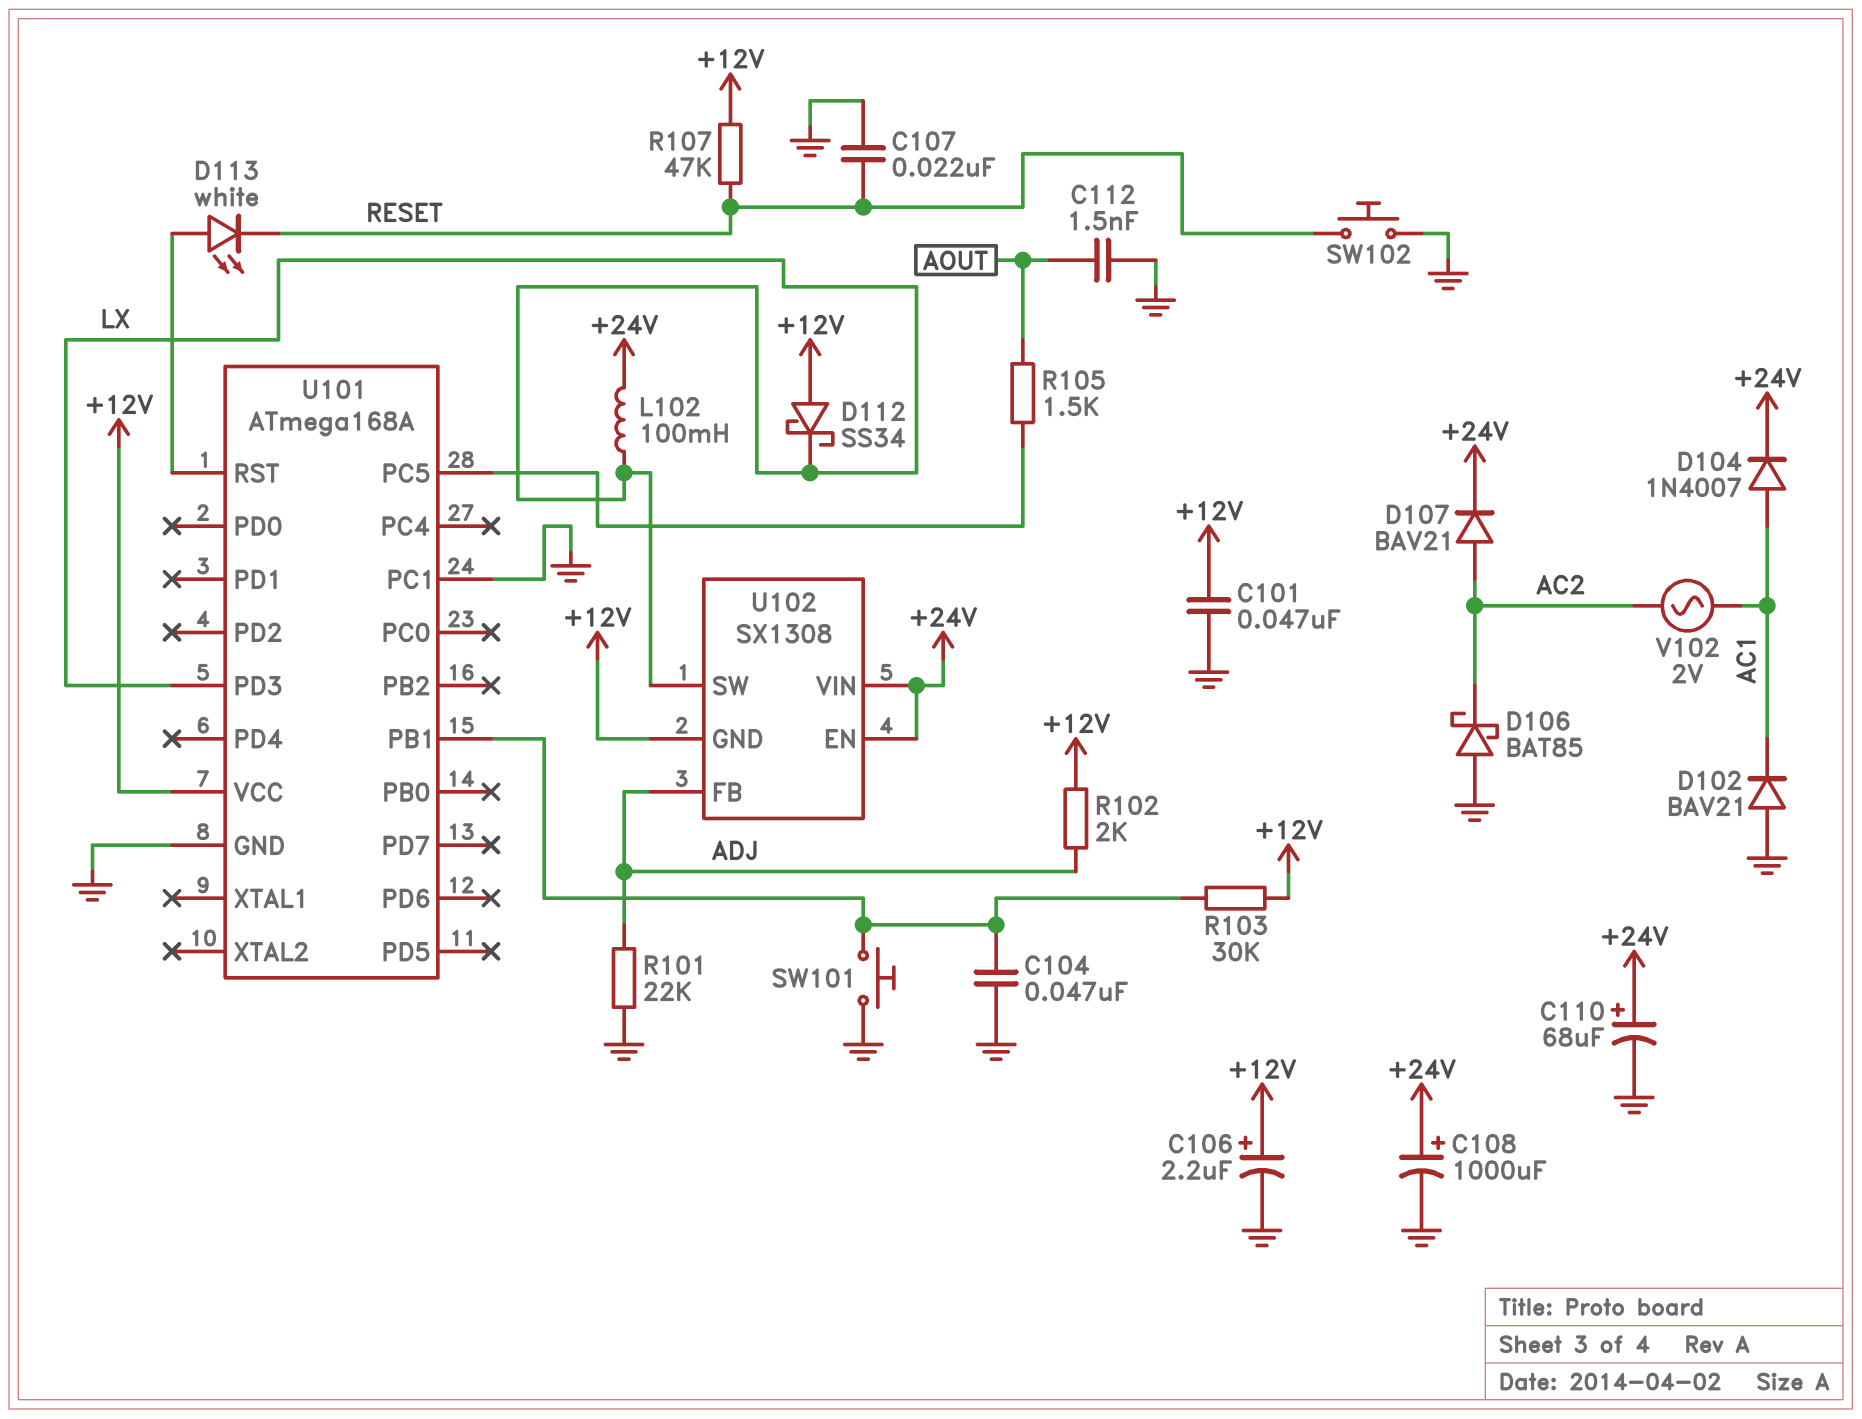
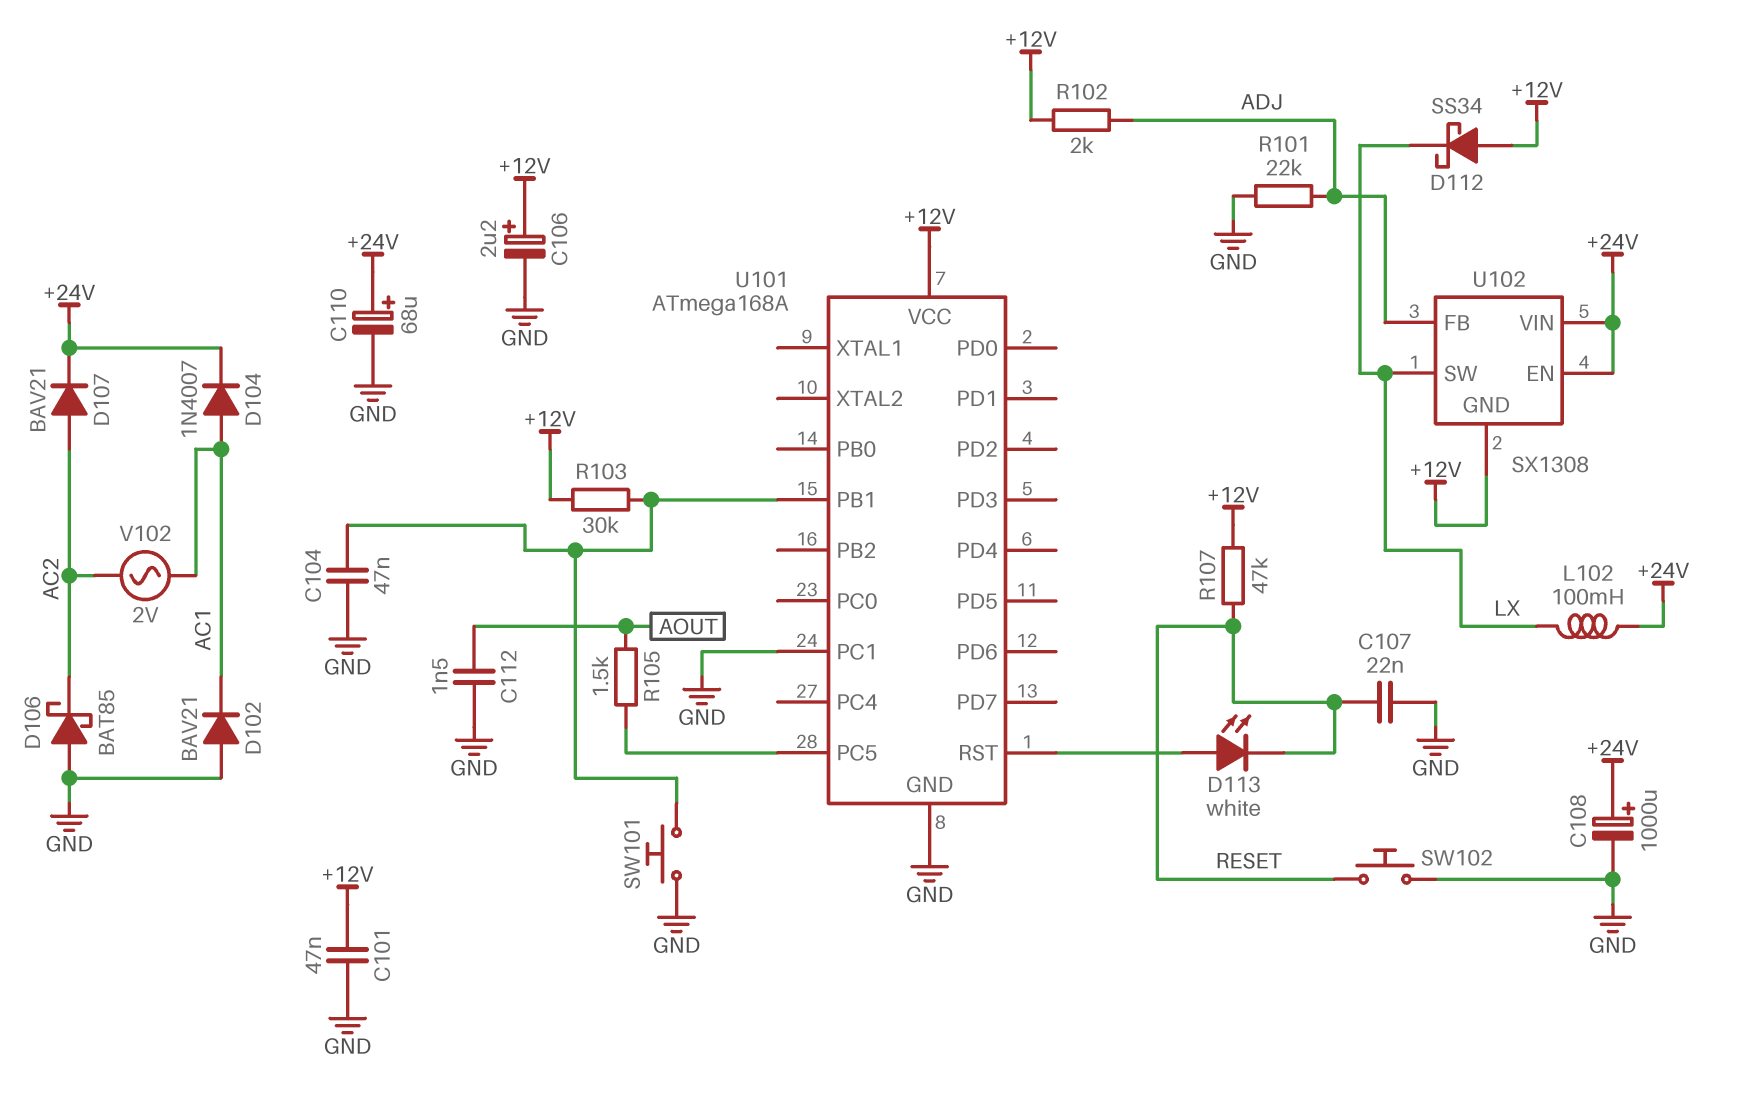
U101 pin PD3: LX -> none

